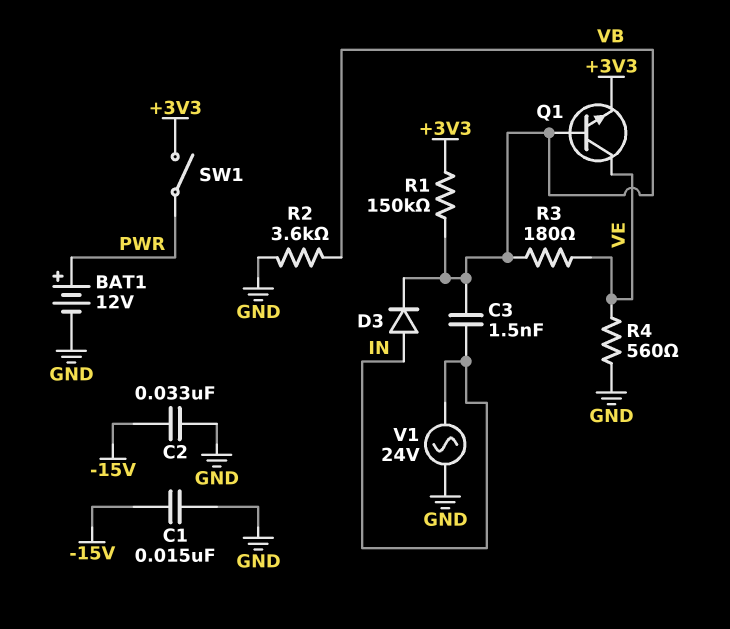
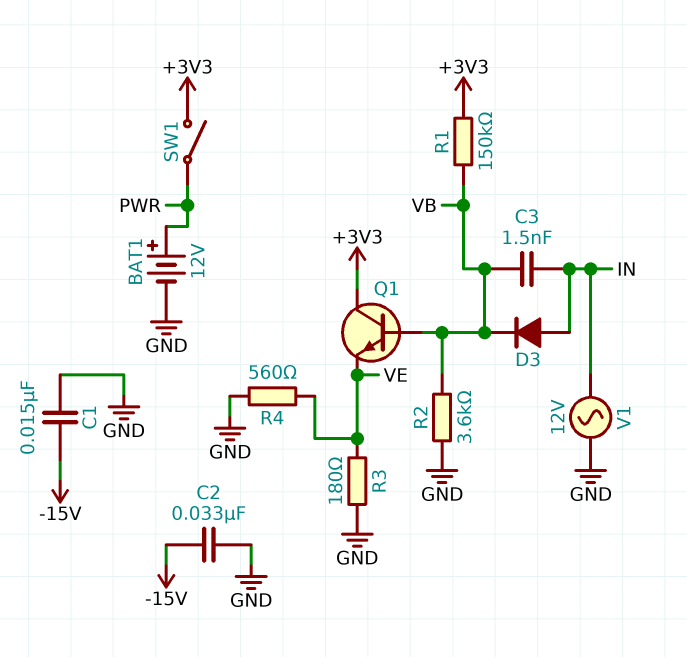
Q1: NPN (B VB, C VE, E +3V3) -> NPN (B VB, C +3V3, E VE)
R3: 180 (VB, VE) -> 180 (GND, VE)
V1: AC 24V (GND, IN) -> AC 12V (GND, IN)

